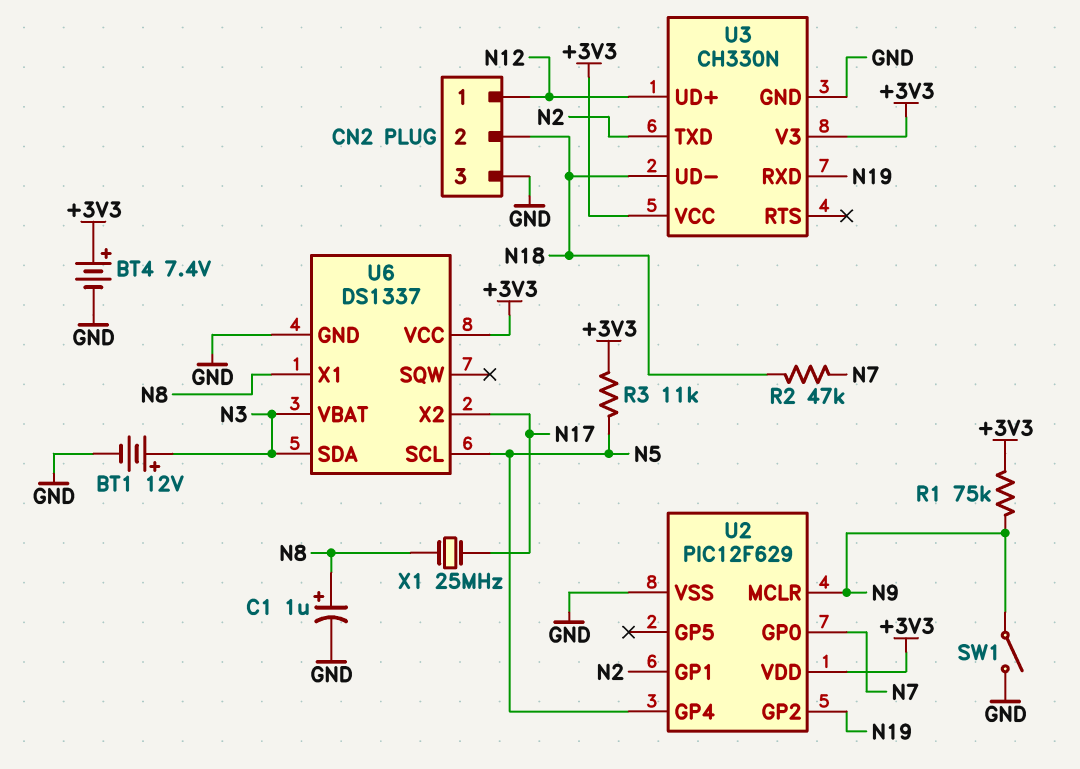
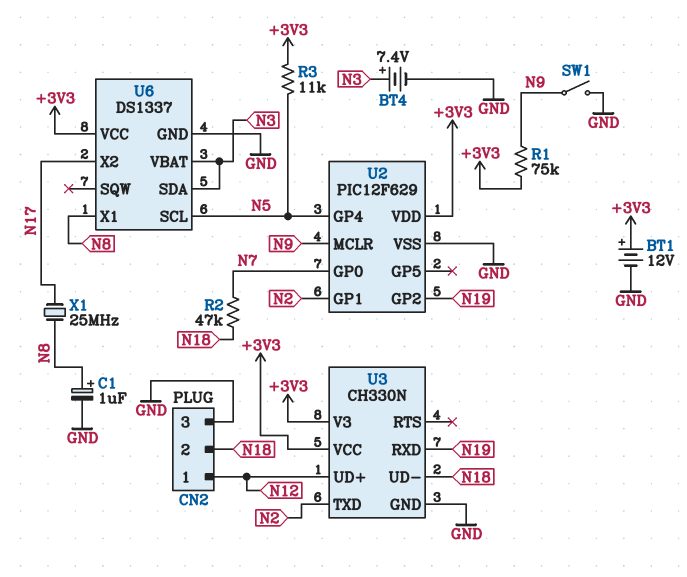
BT1: 12V (plus N3, minus GND) -> 12V (plus +3V3, minus GND)
BT4: 7.4V (plus +3V3, minus GND) -> 7.4V (plus N3, minus GND)

